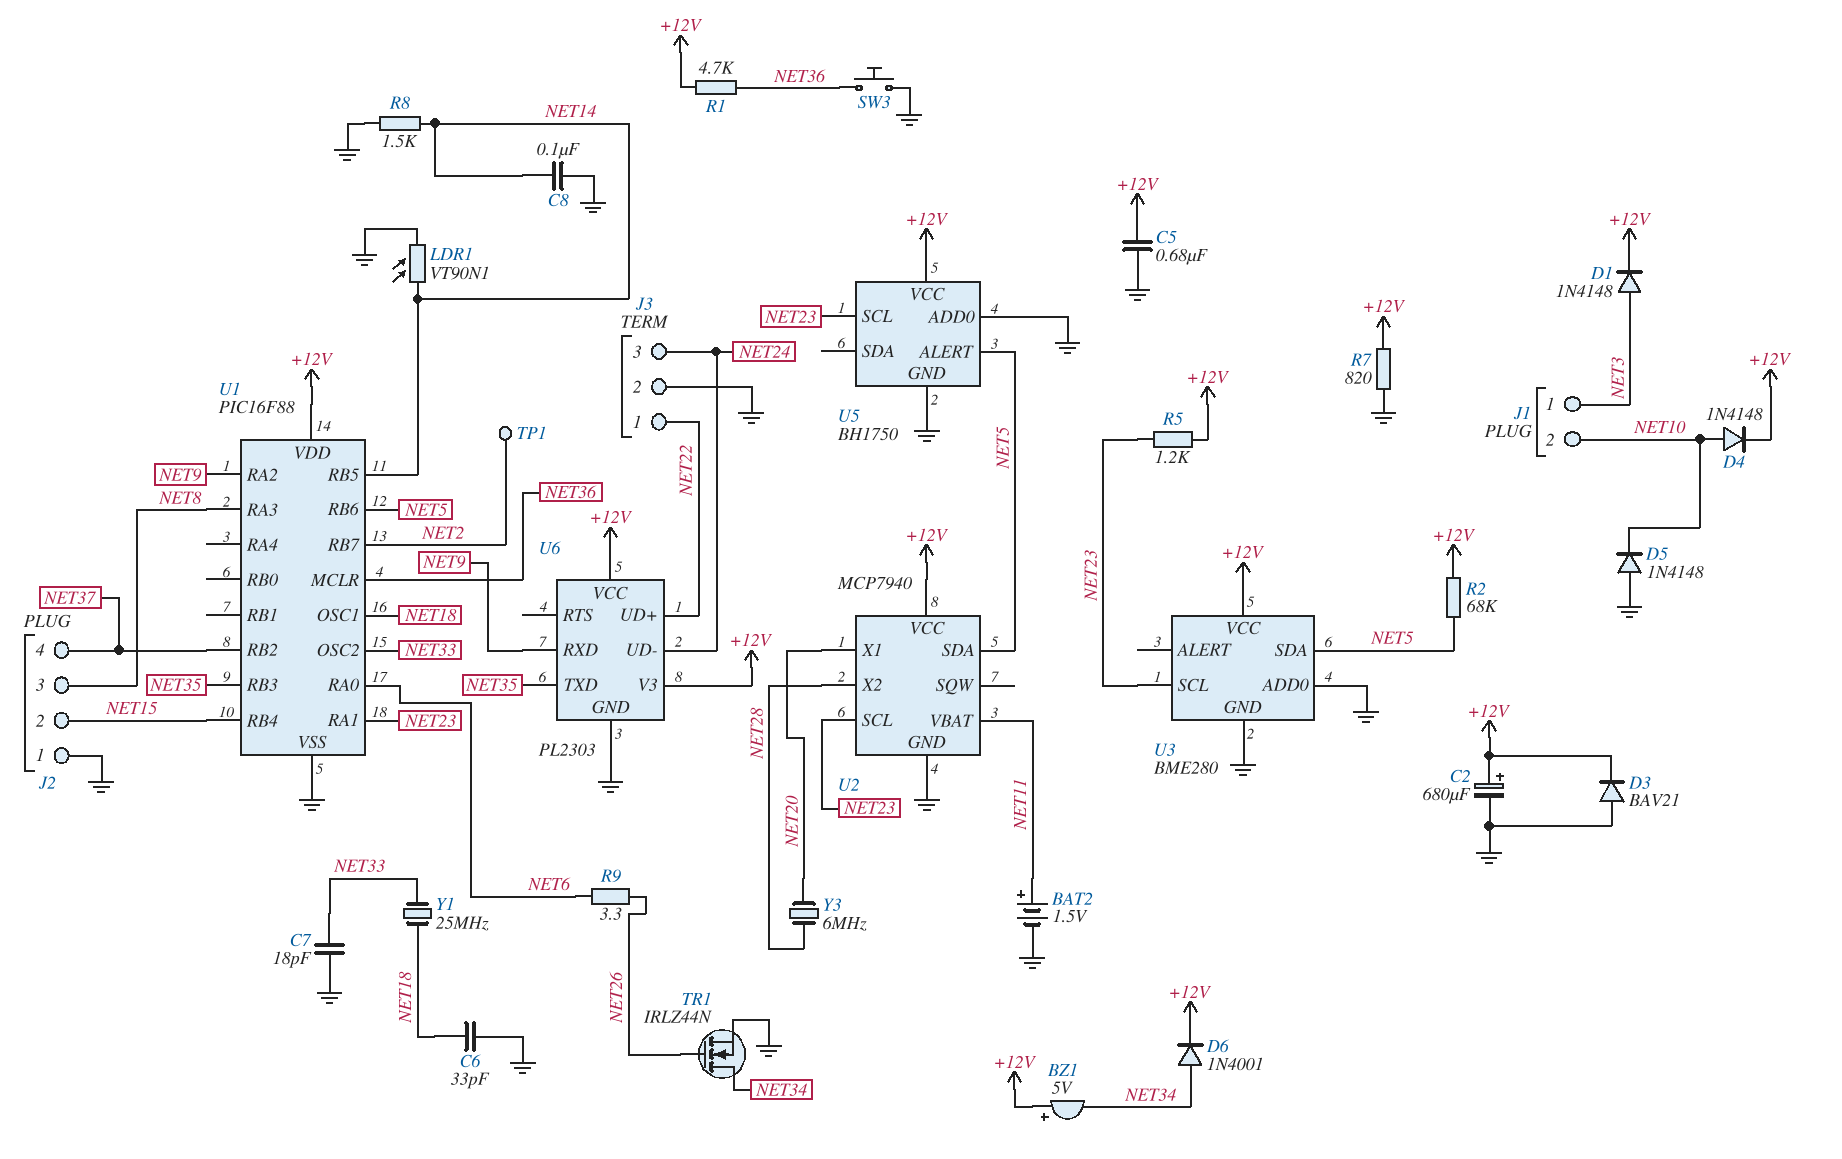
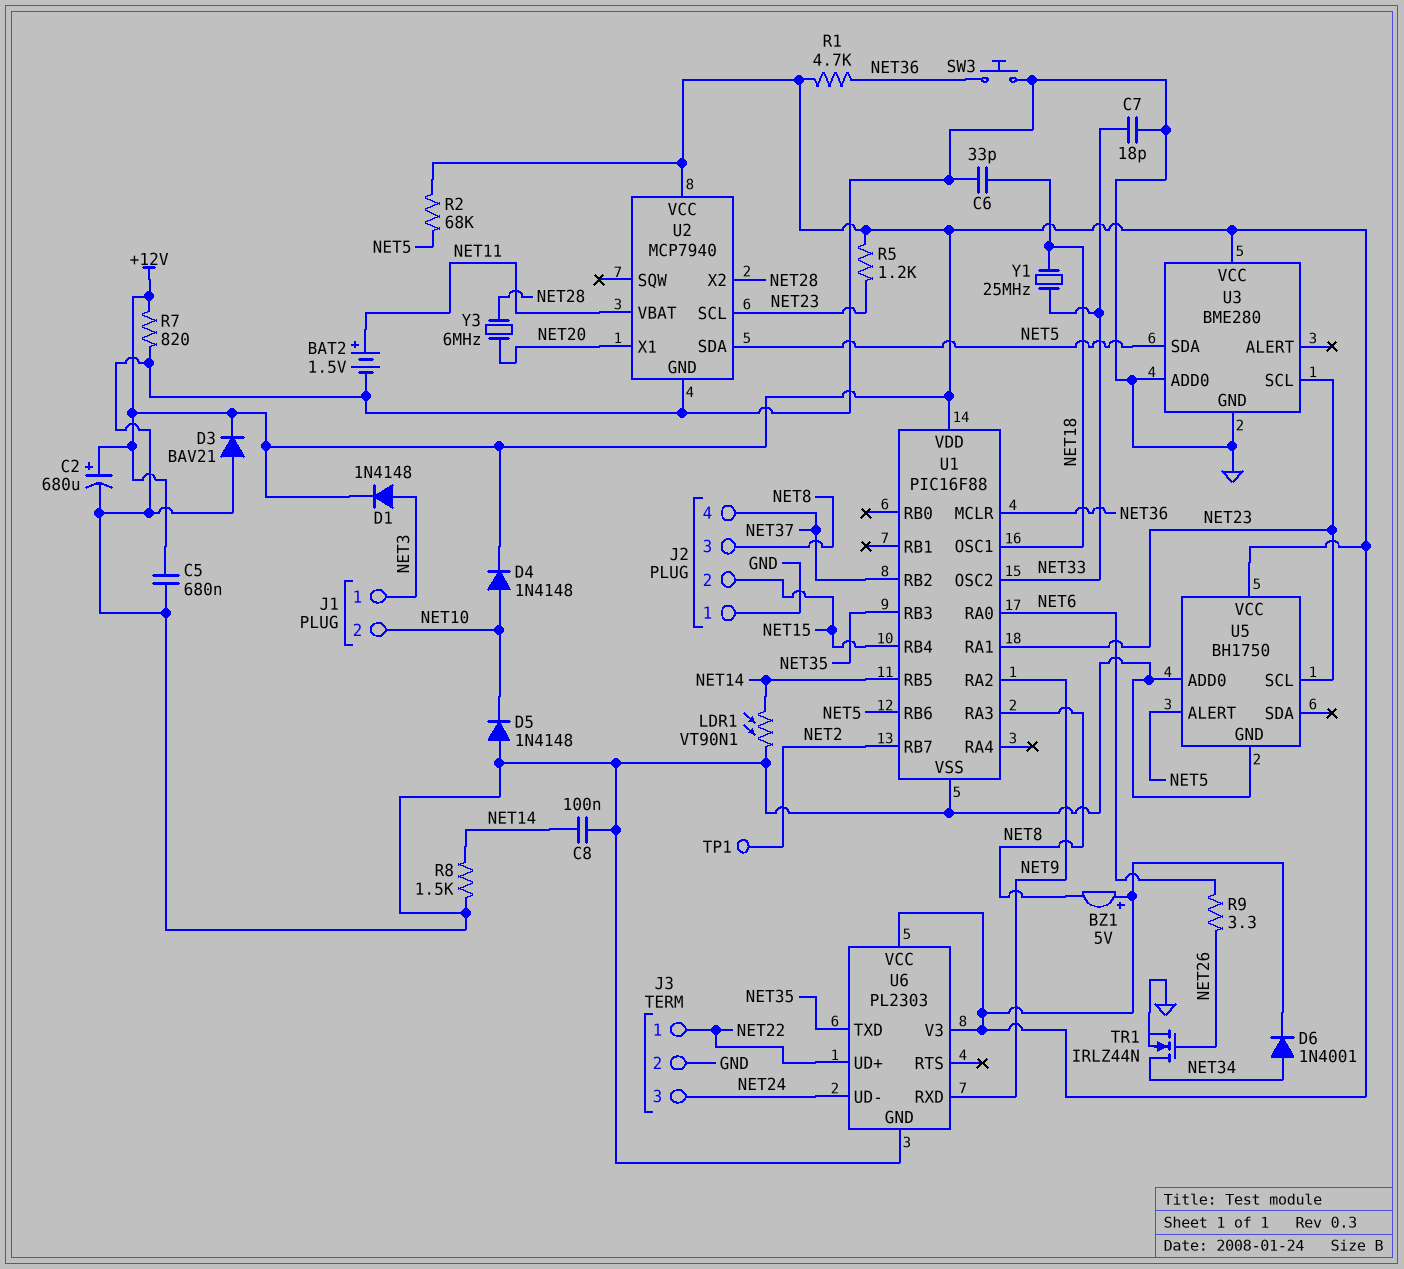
BZ1: buzzer 5V (plus +12V, minus NET34) -> buzzer 5V (plus +12V, minus NET8)

